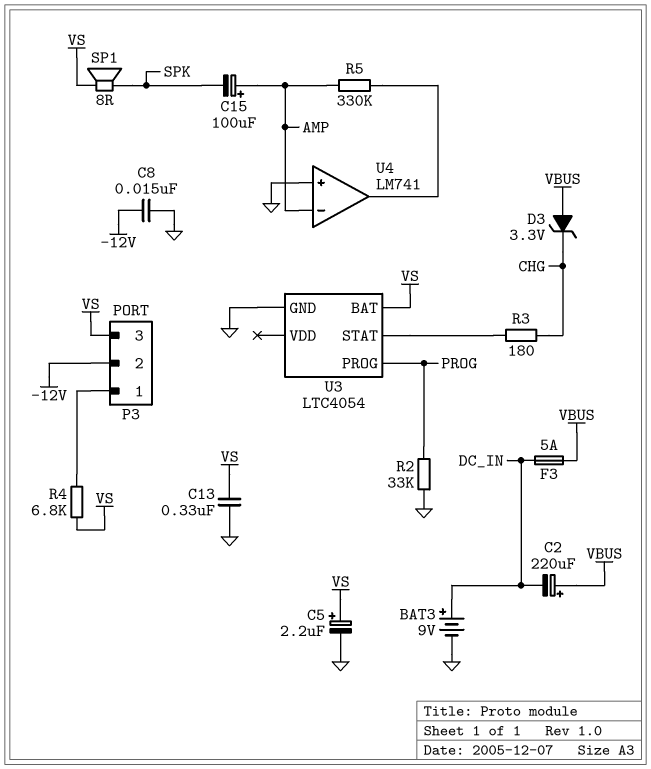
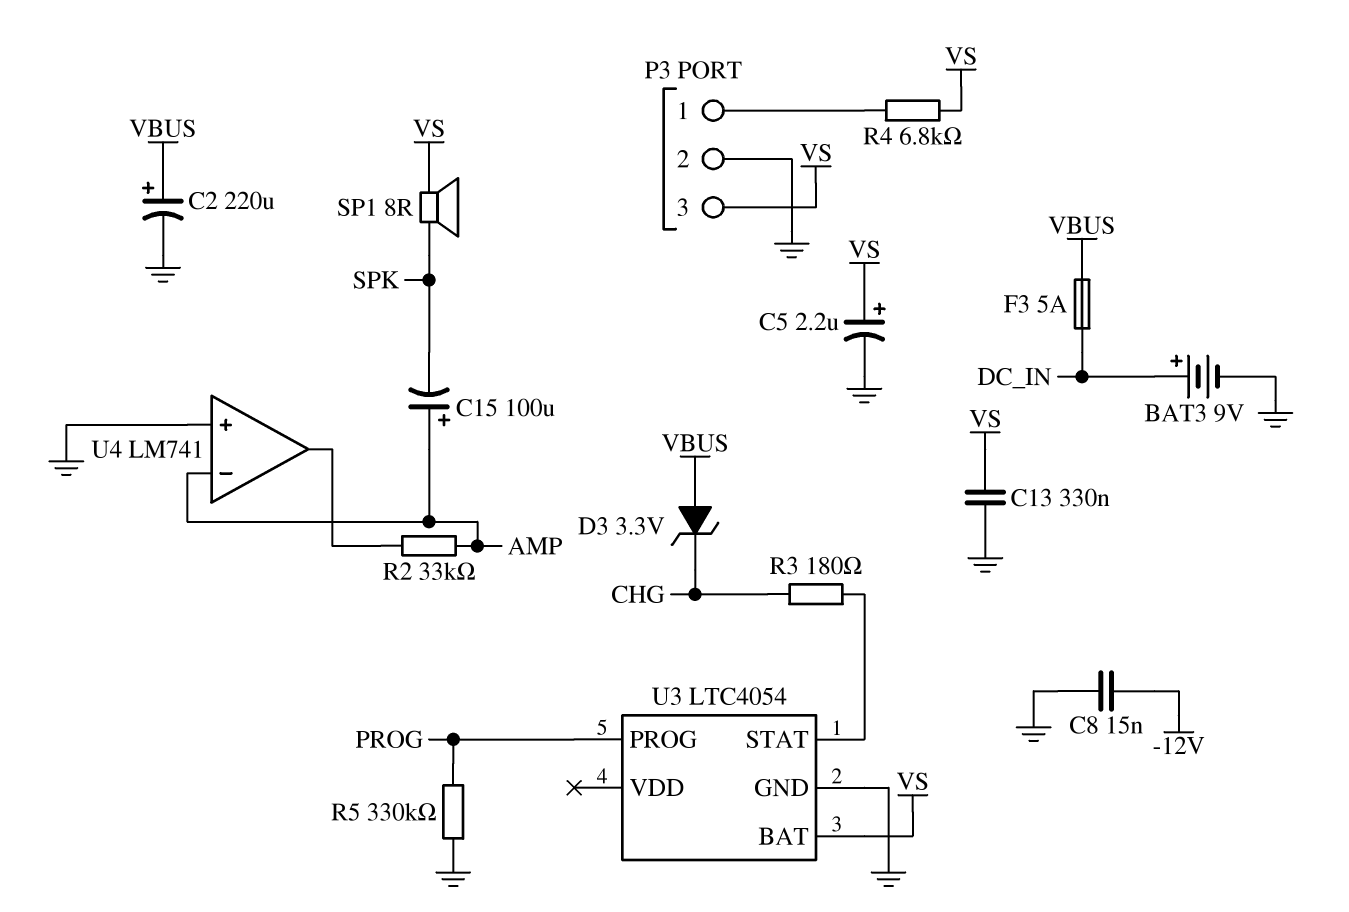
C2: 220uF (plus VBUS, minus DC_IN) -> 220uF (plus VBUS, minus GND)
P3 pin 2: -12V -> GND
R2: 33k (GND, PROG) -> 33k (AMP, U4/out)
R5: 330k (AMP, U4/out) -> 330k (GND, PROG)

